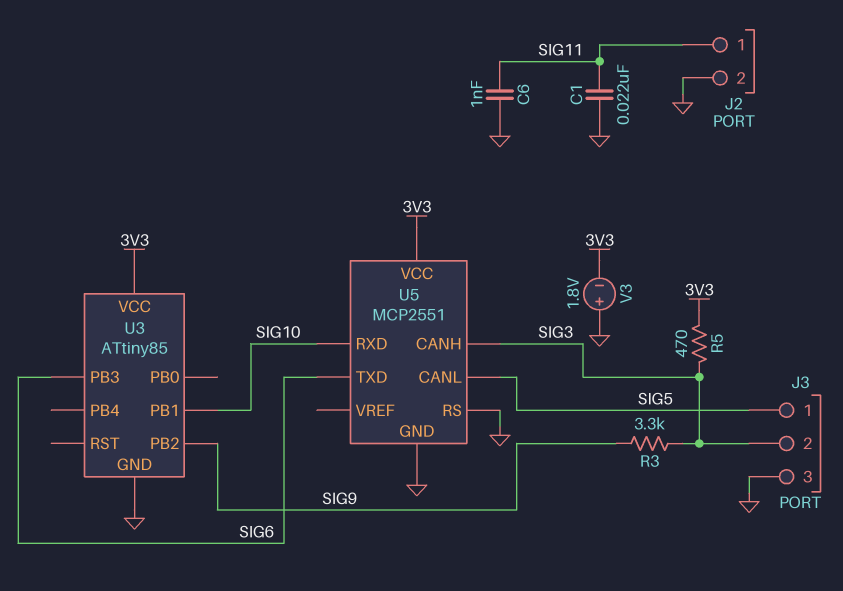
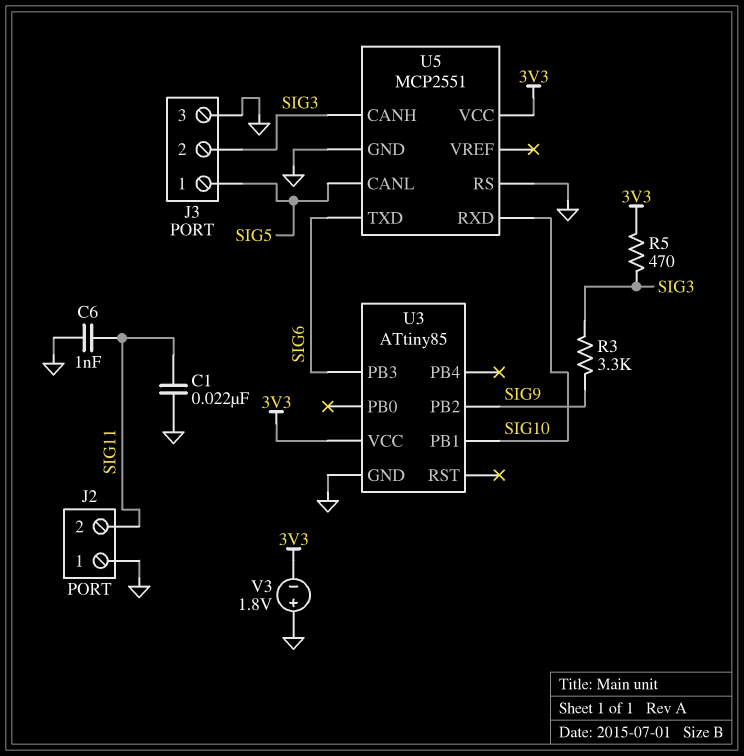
J2 pin 1: SIG11 -> GND
J2 pin 2: GND -> SIG11

